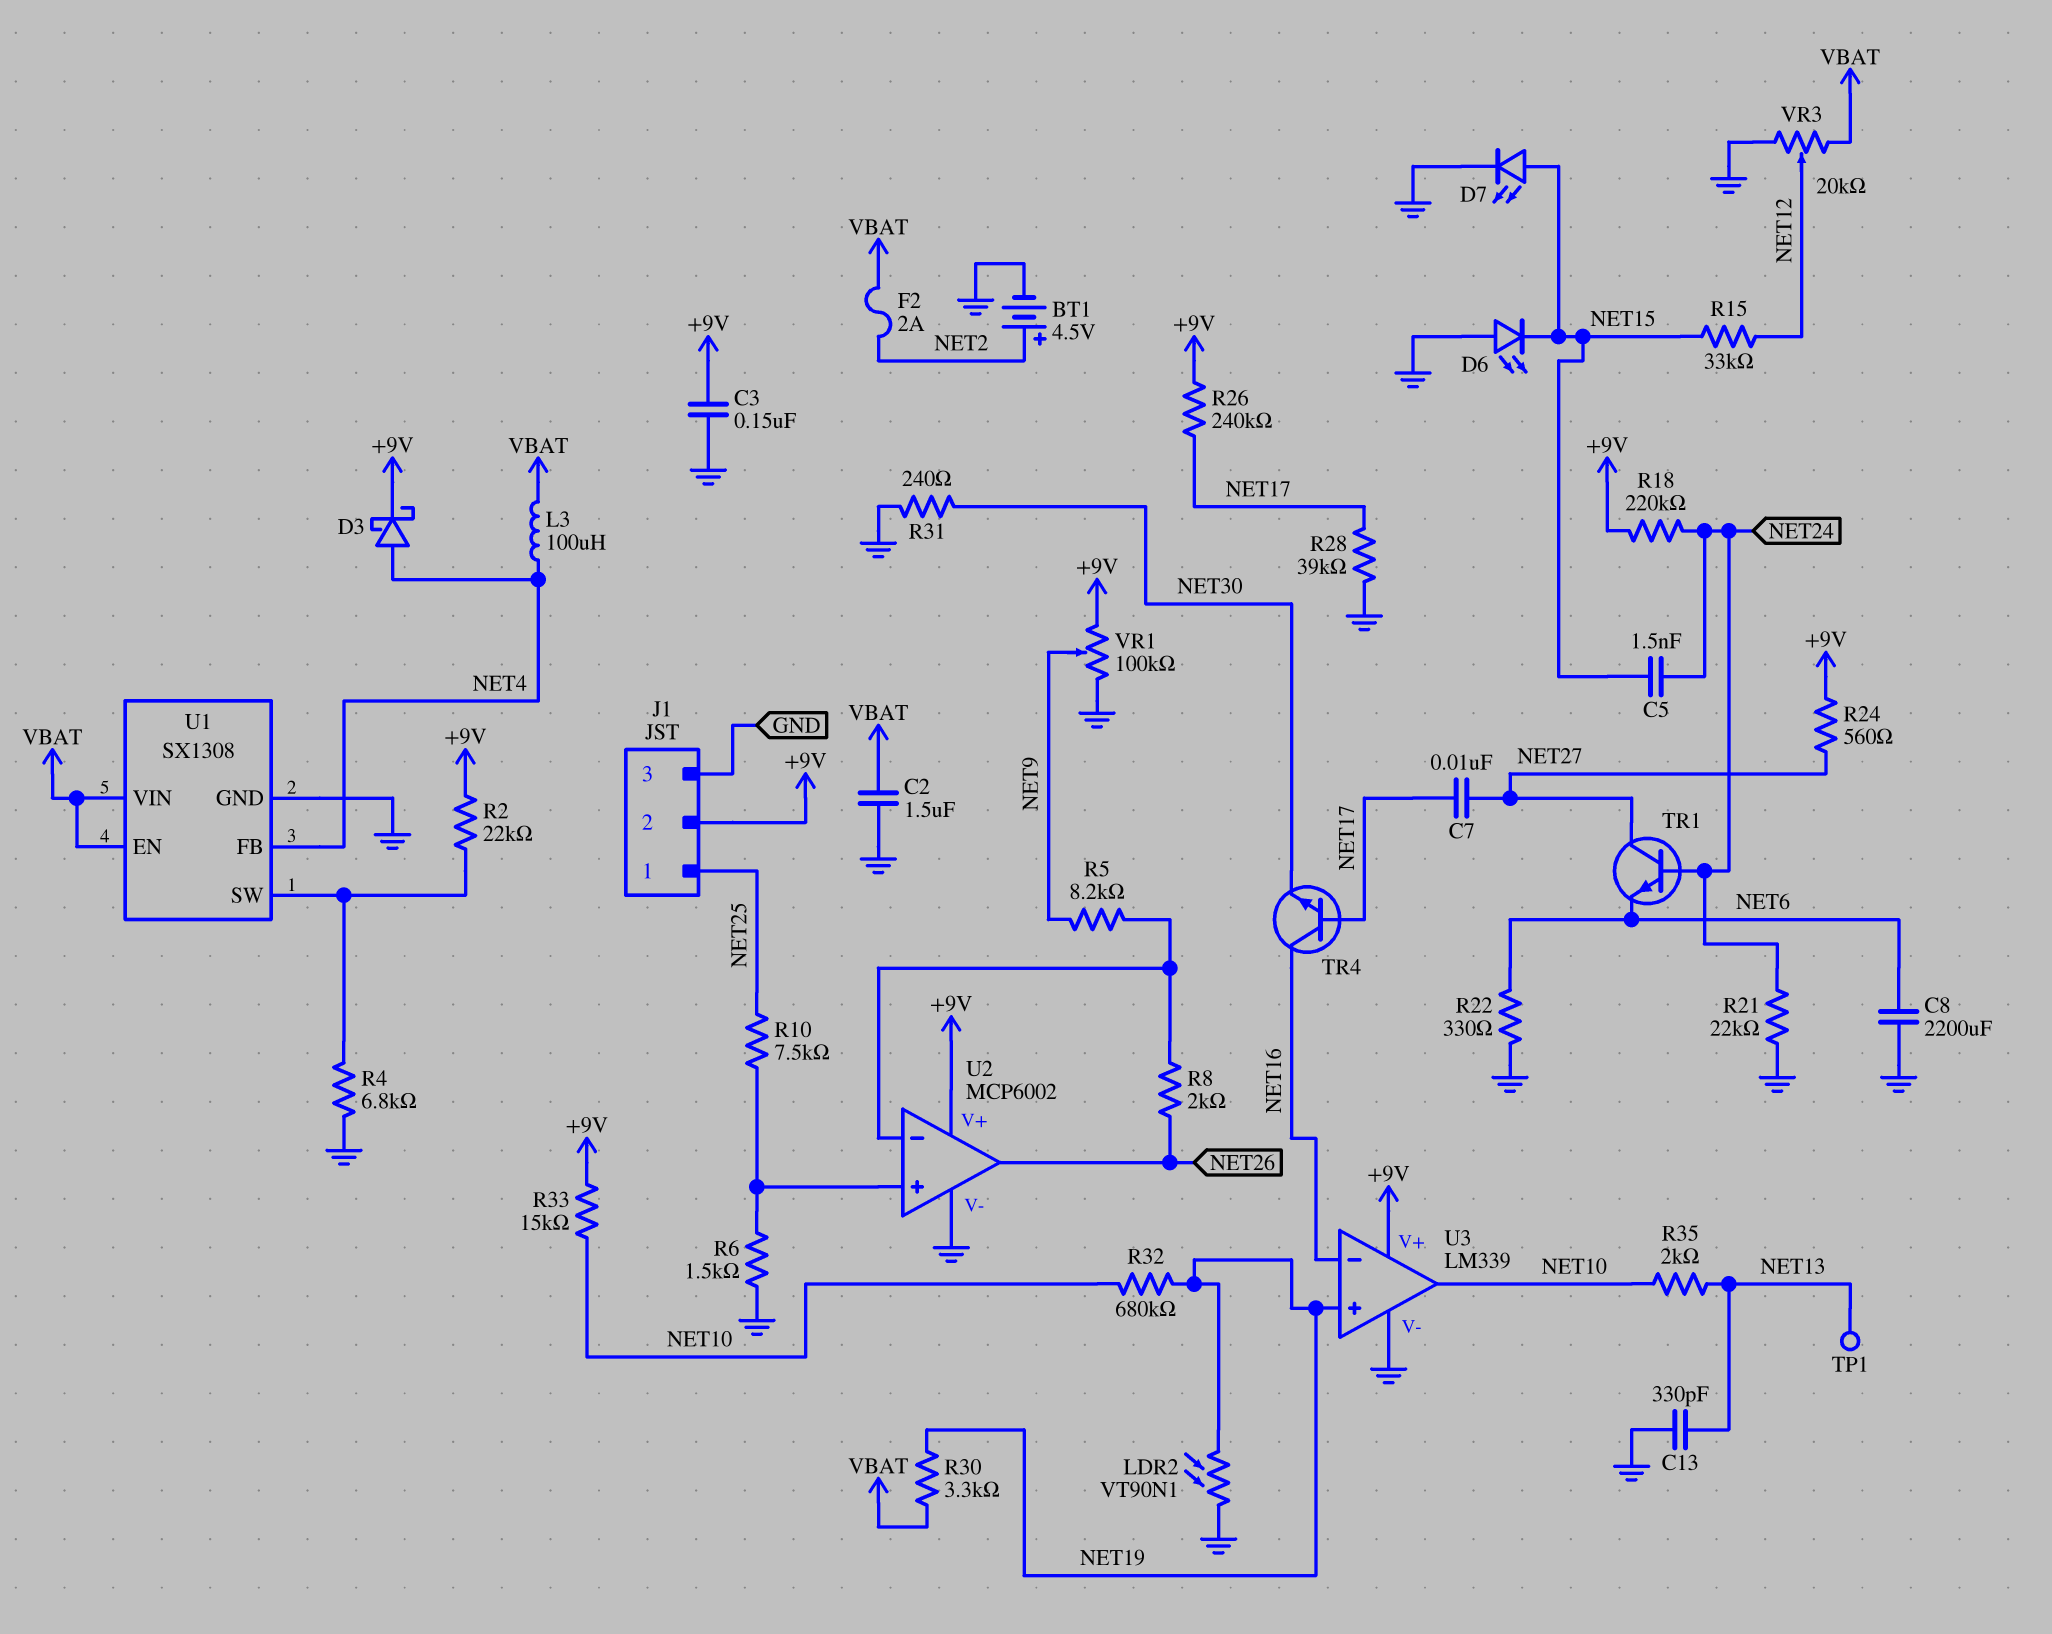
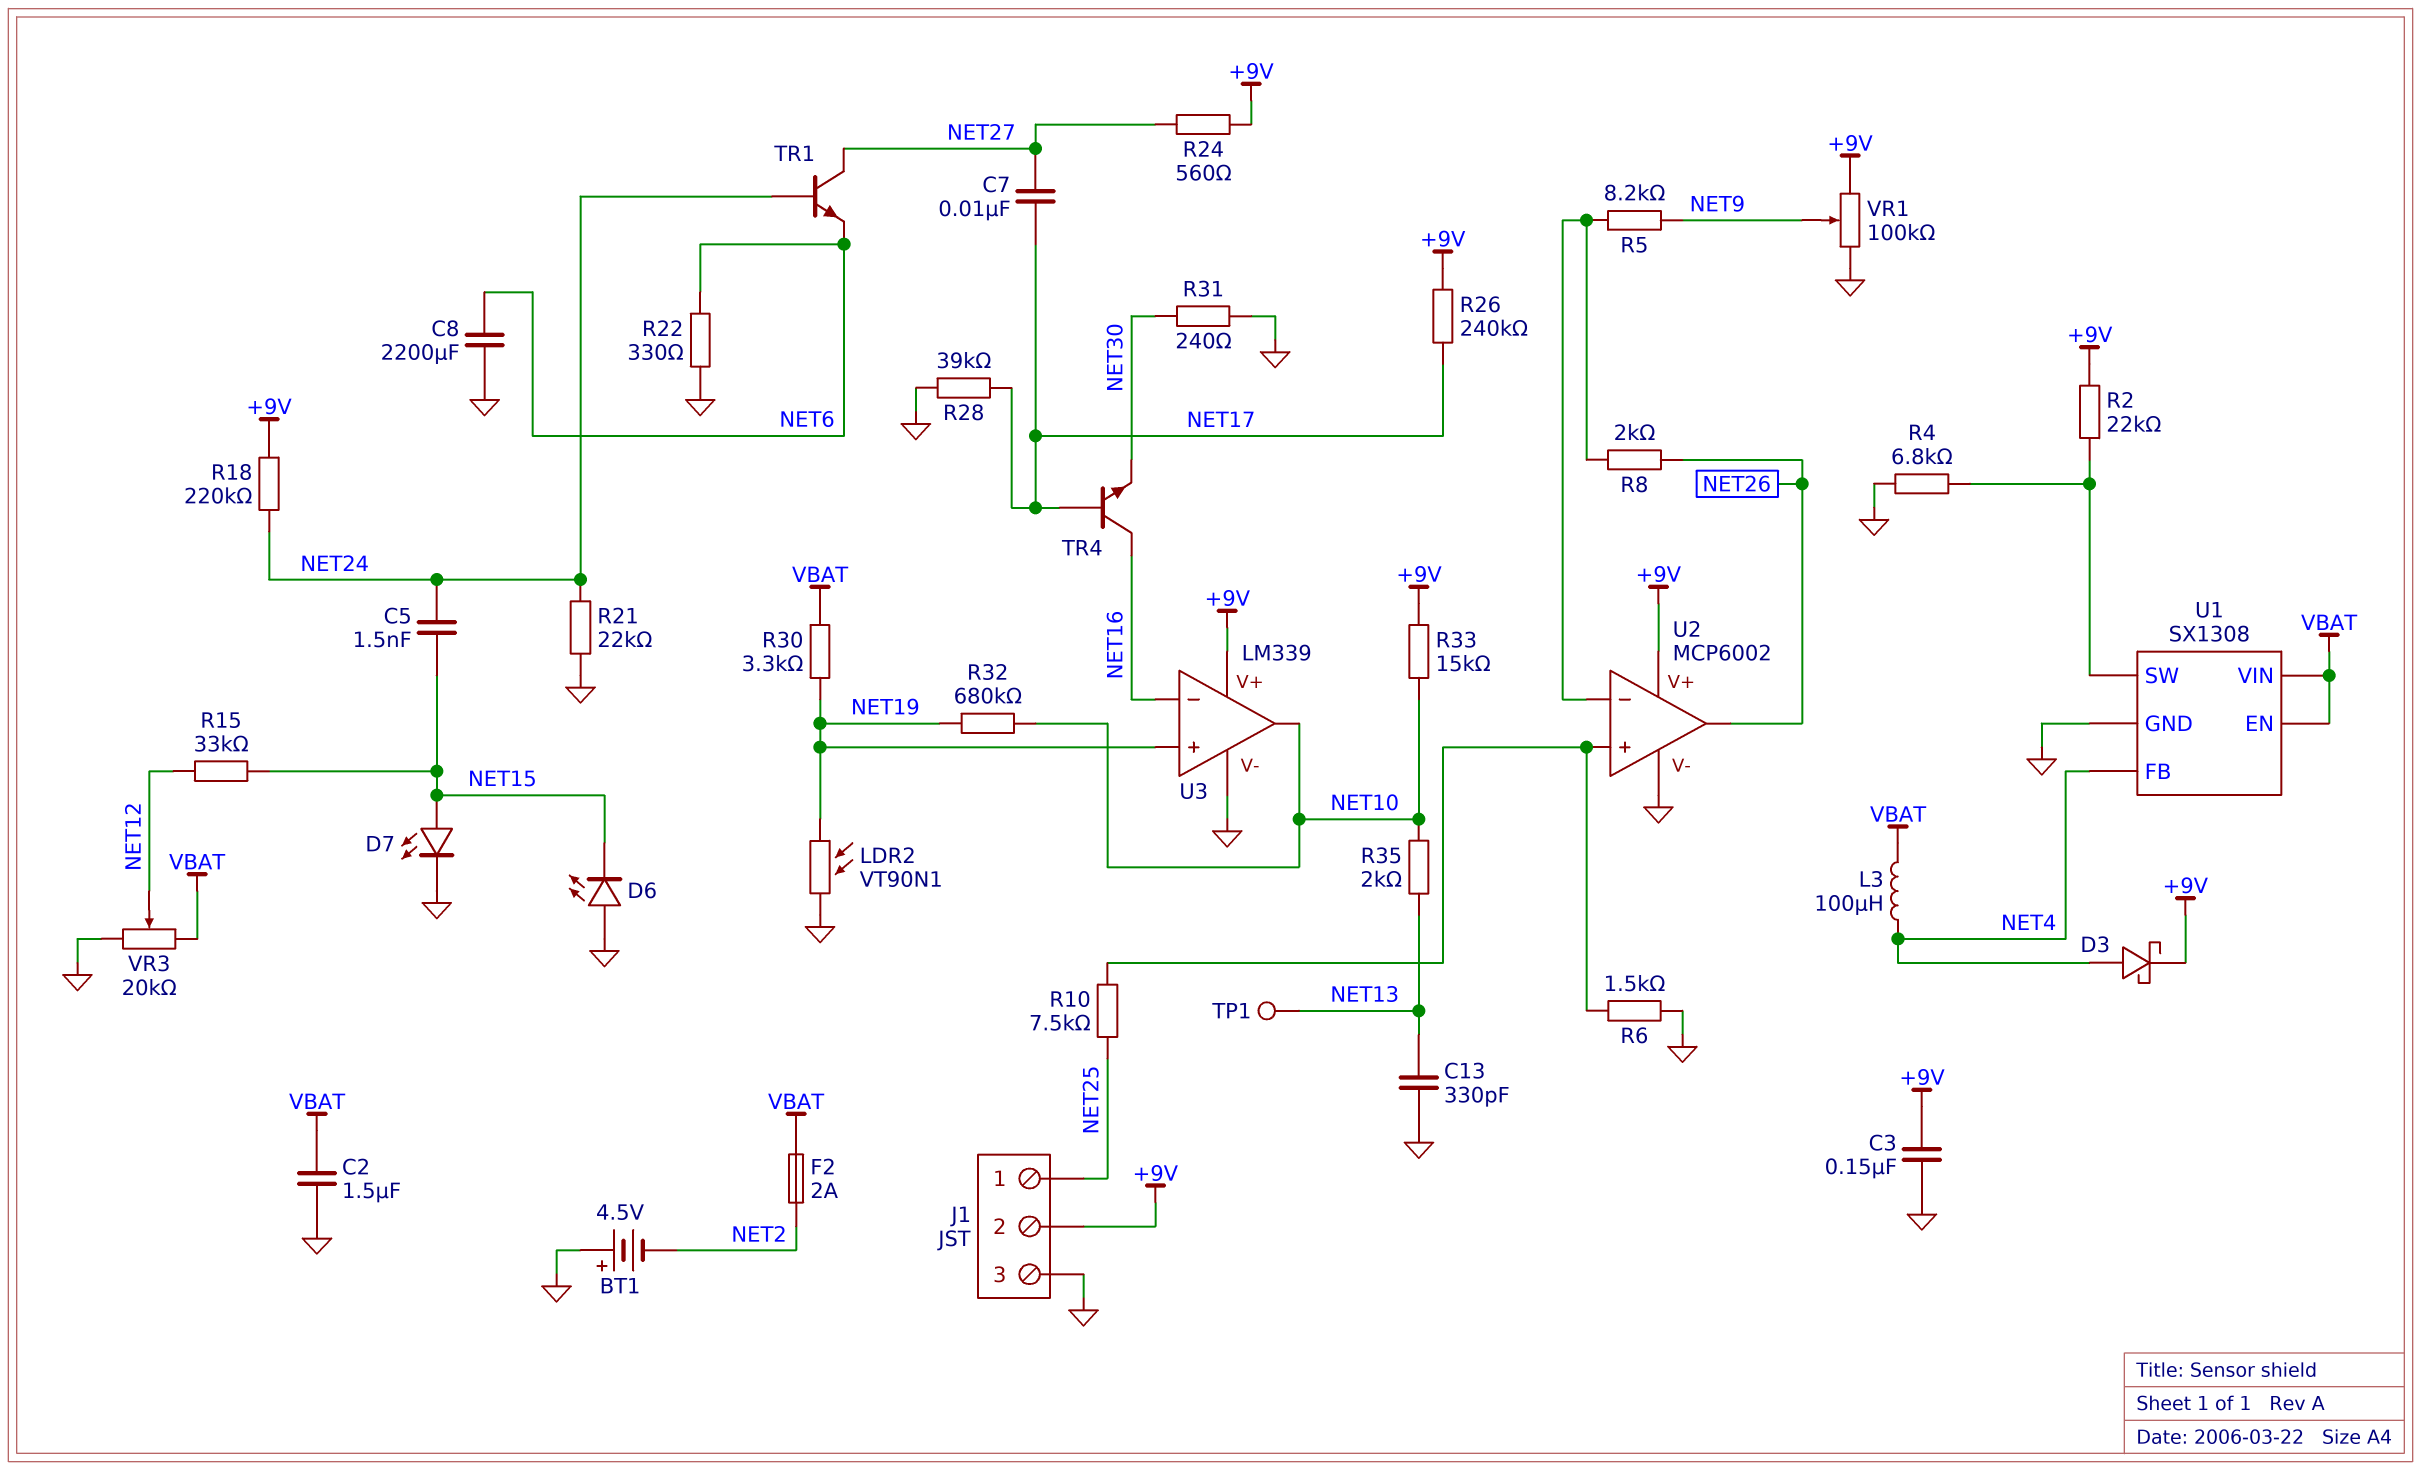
BT1: 4.5V (plus NET2, minus GND) -> 4.5V (plus GND, minus NET2)

